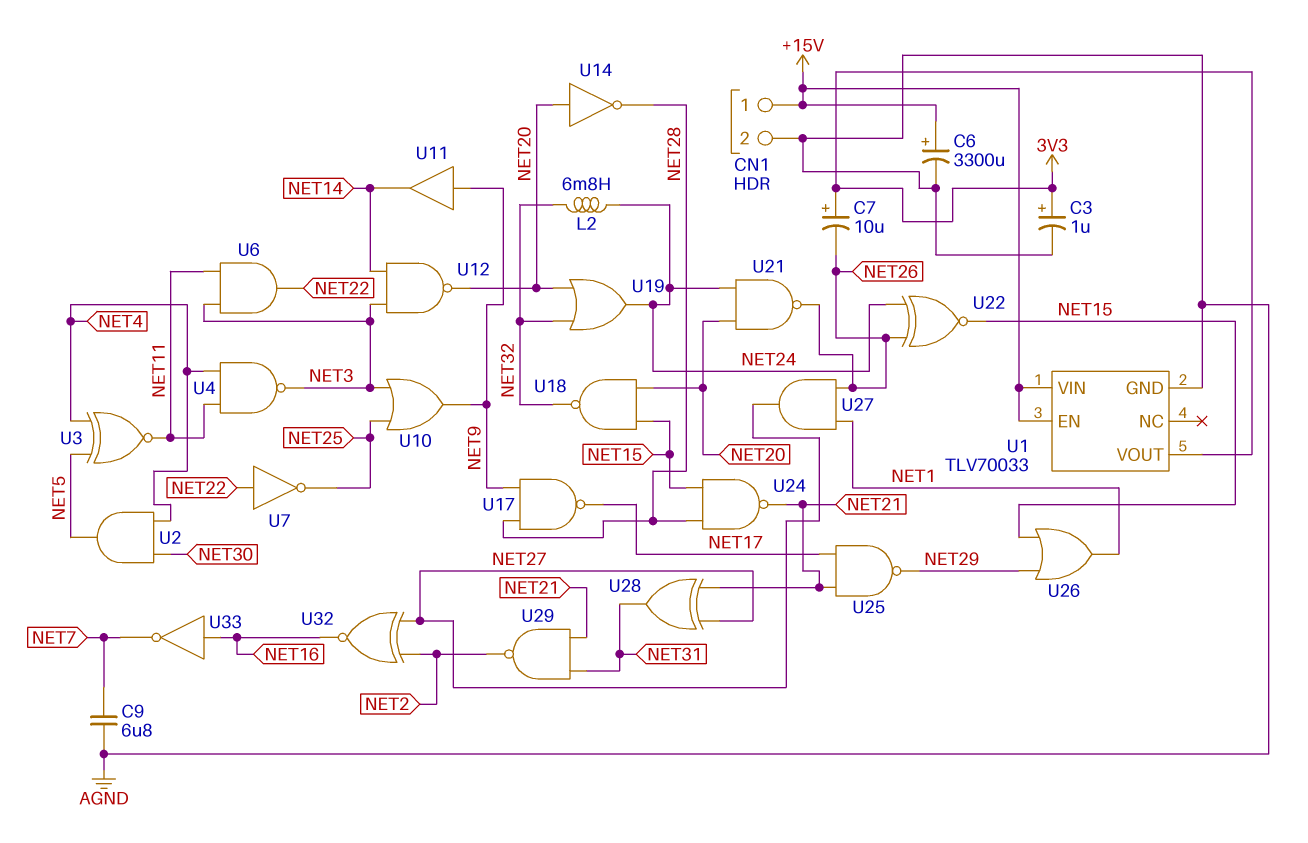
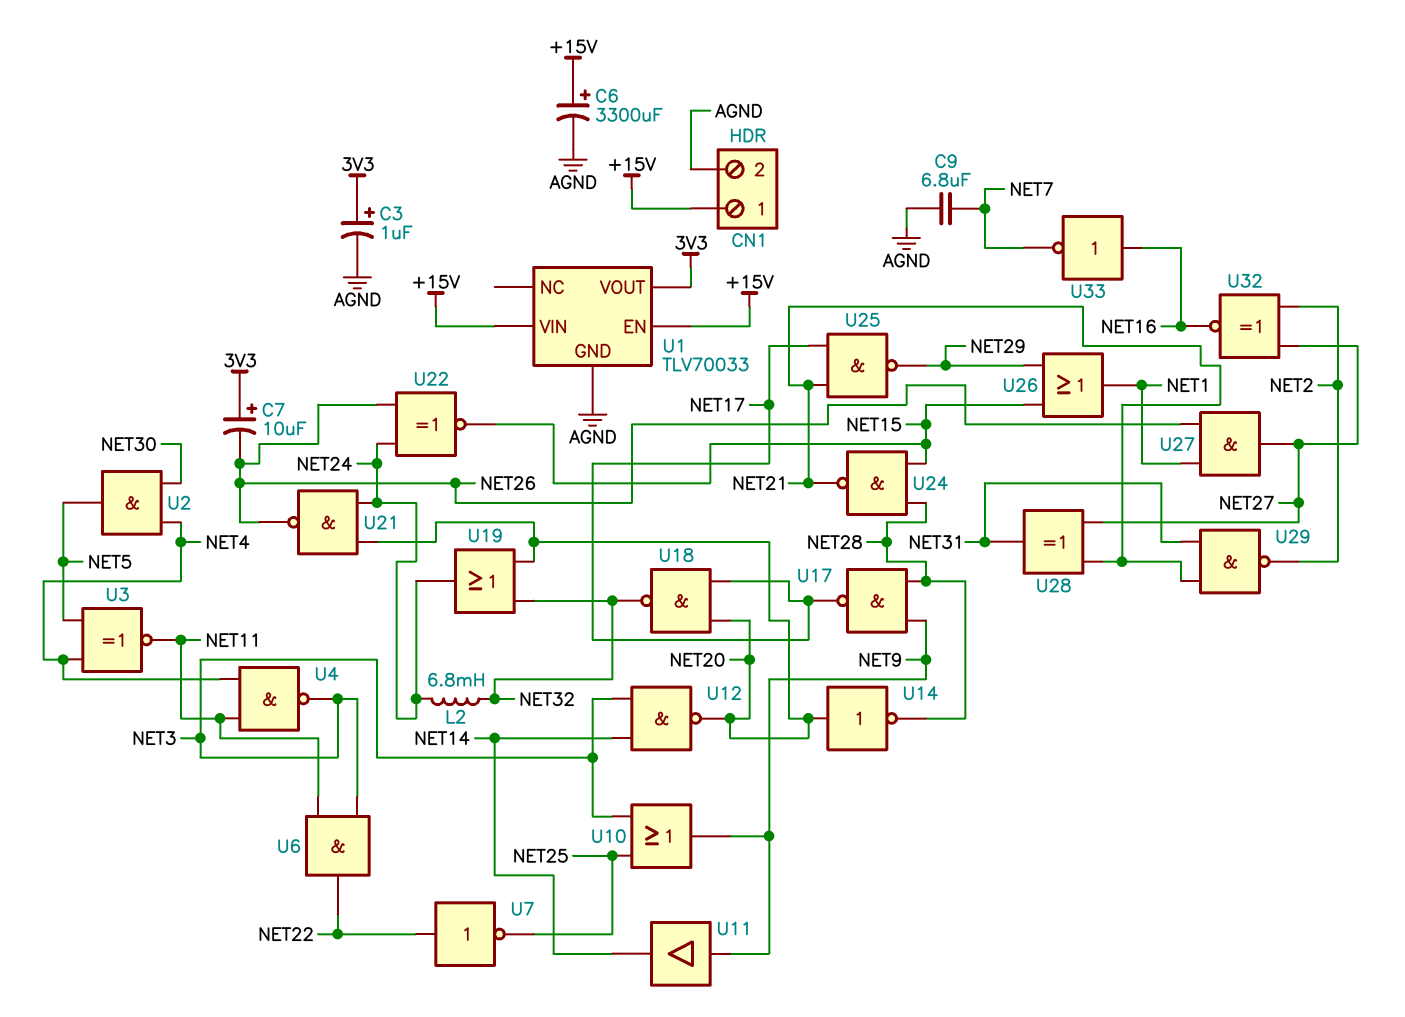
U18: NAND (in NET15, in NET20, out NET32) -> NAND (in NET17, in NET20, out NET32)

